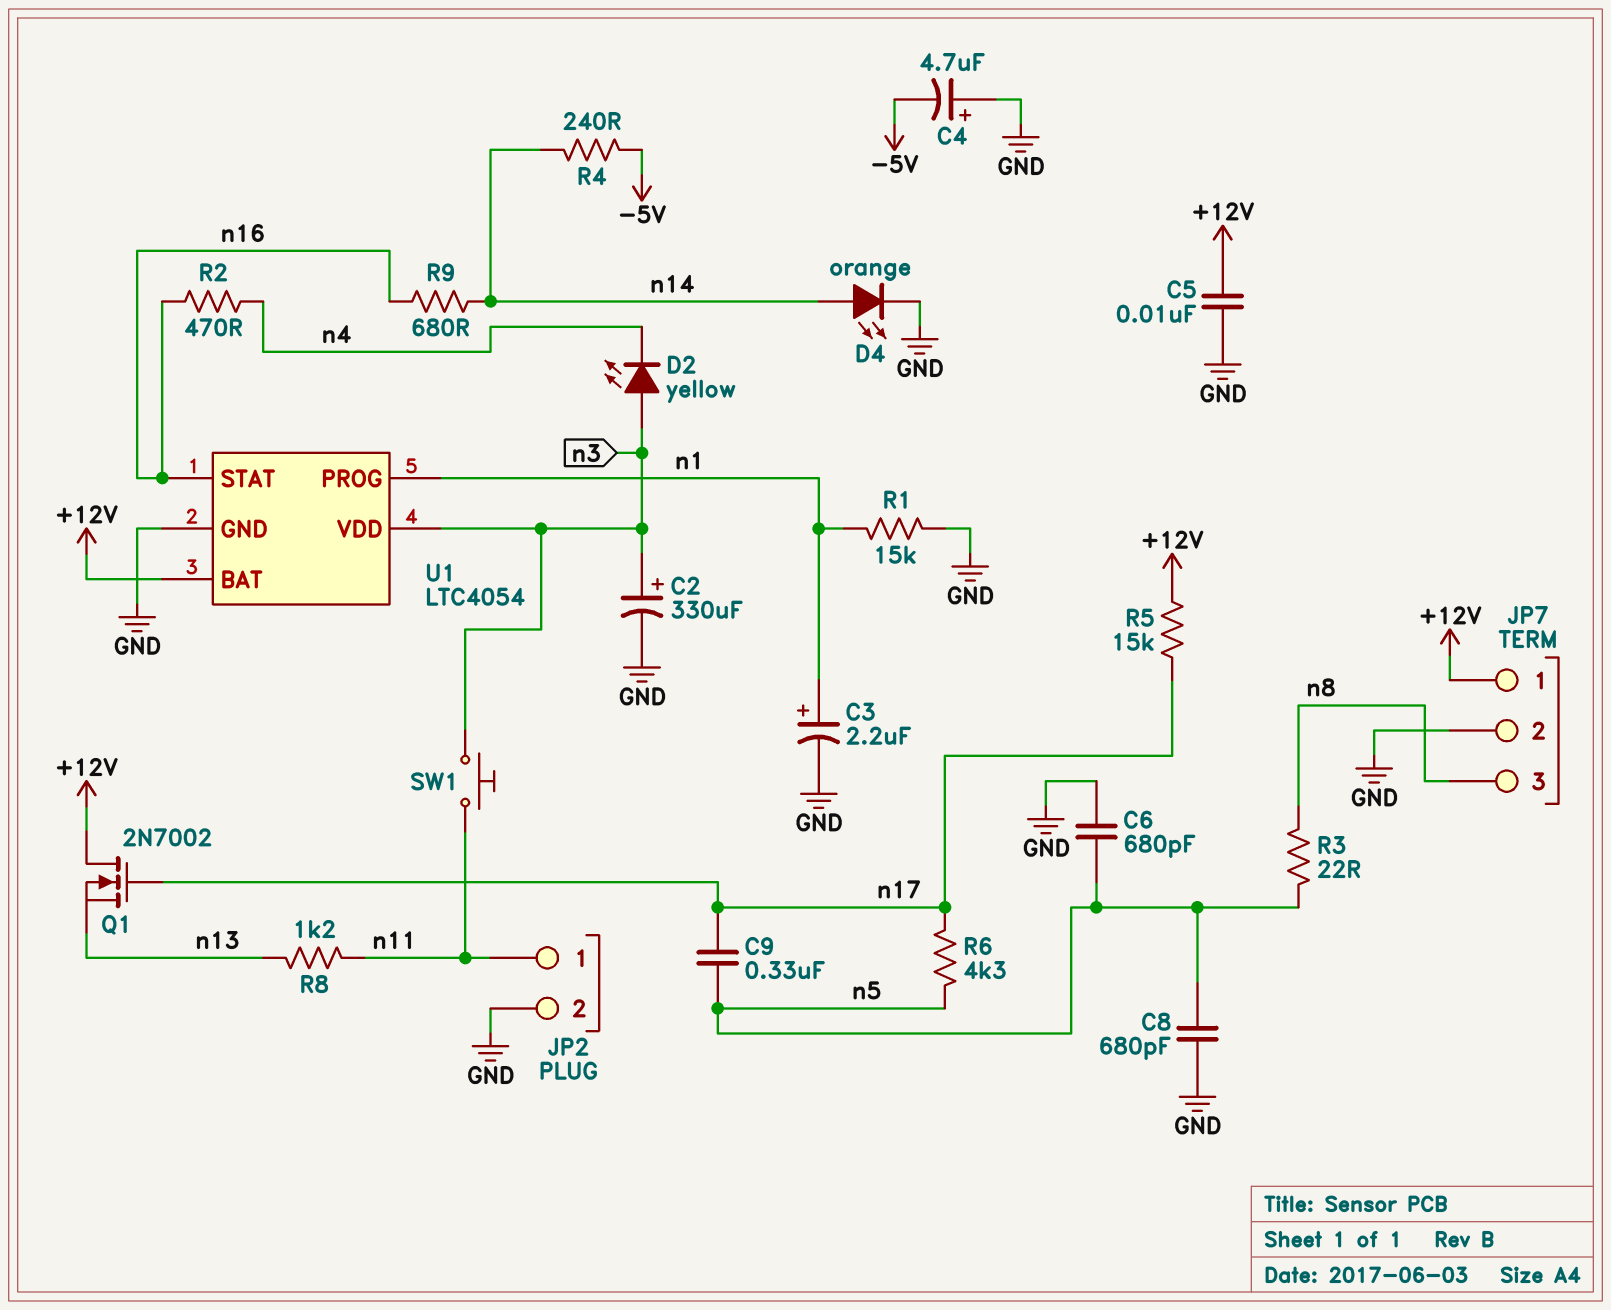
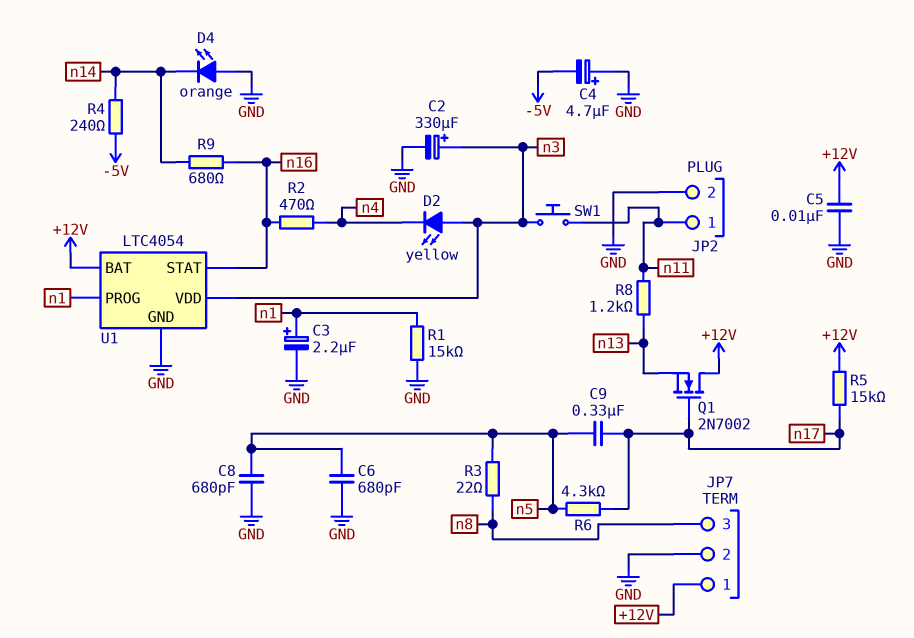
D4: LED orange (A n14, K GND) -> LED orange (A GND, K n14)

